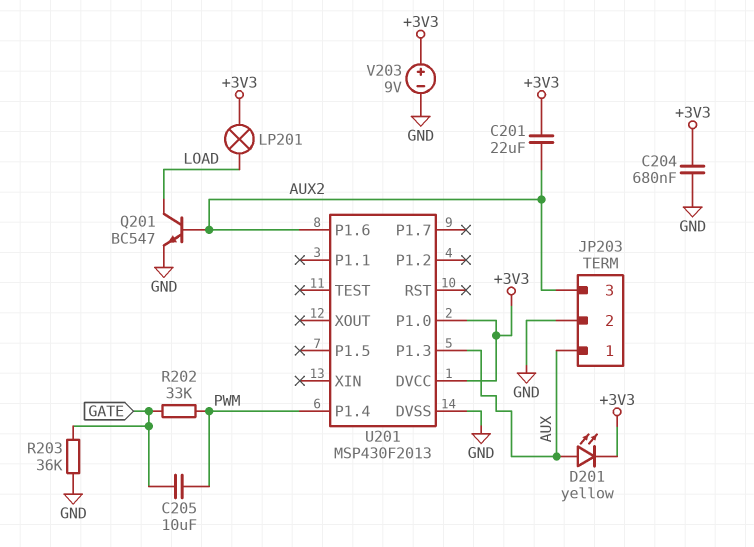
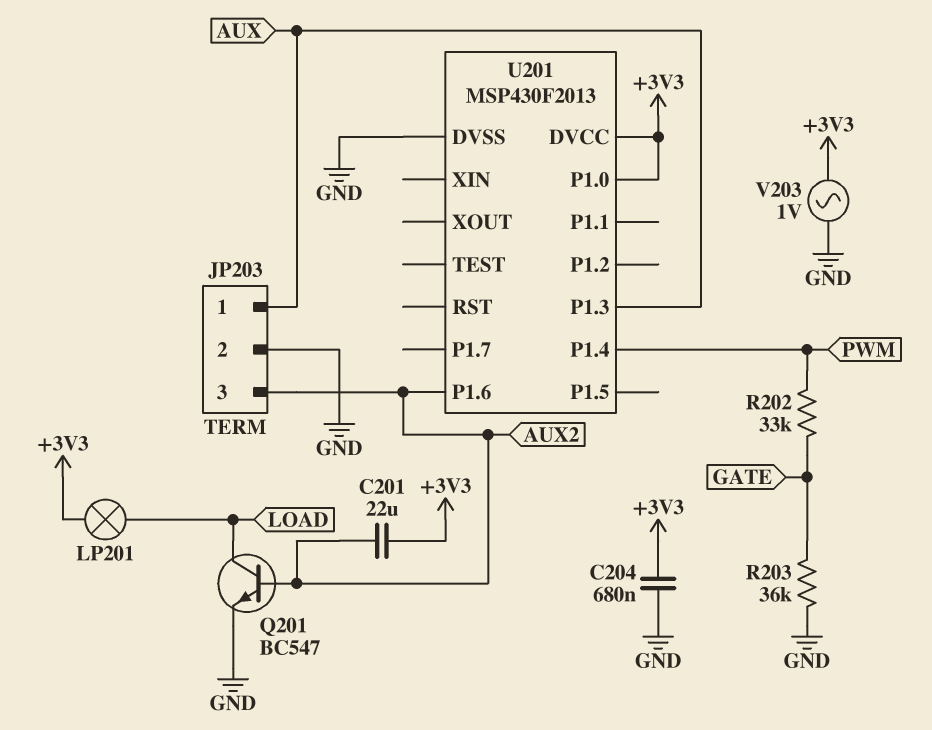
C205: 10uF (GATE, PWM) -> none
D201: LED yellow (A AUX, K +3V3) -> none
V203: 9V (plus +3V3, minus GND) -> AC 1V (+3V3, GND)

